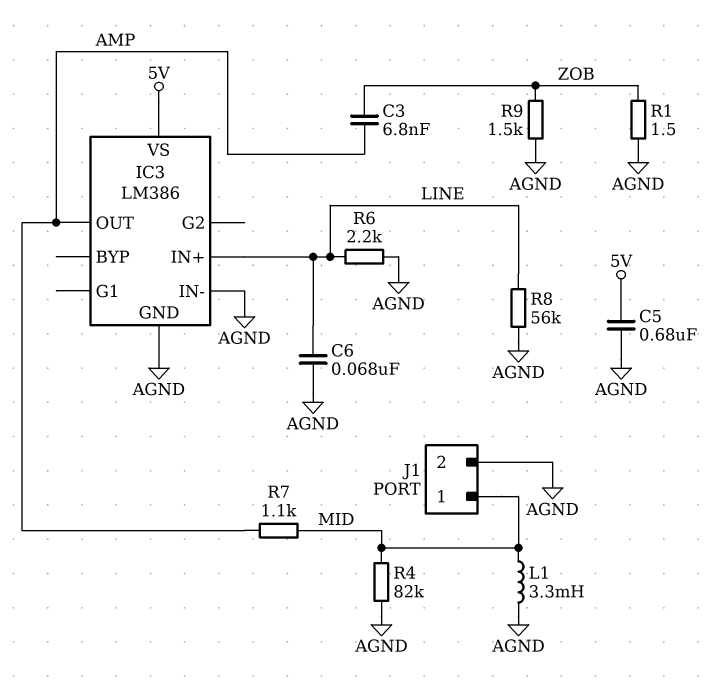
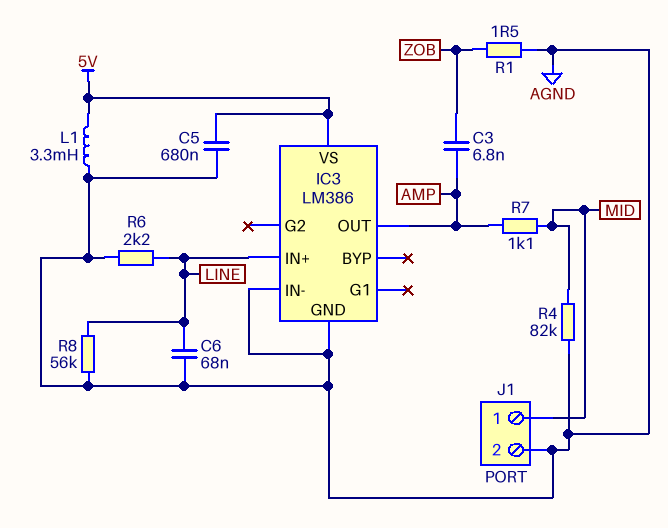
L1: 3.3mH (AGND, MID) -> 3.3mH (5V, AGND)
R9: 1.5k (AGND, ZOB) -> none

